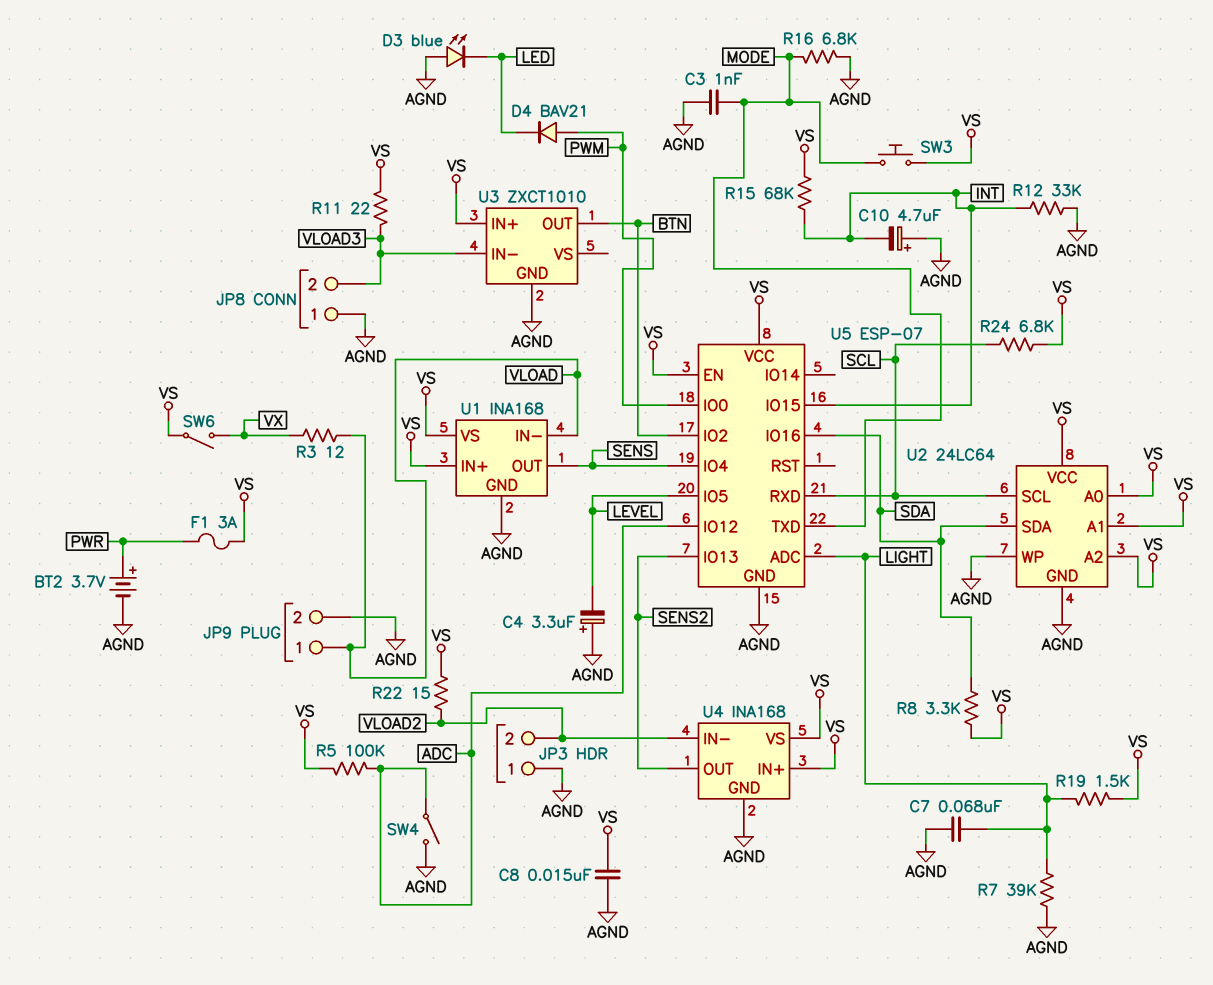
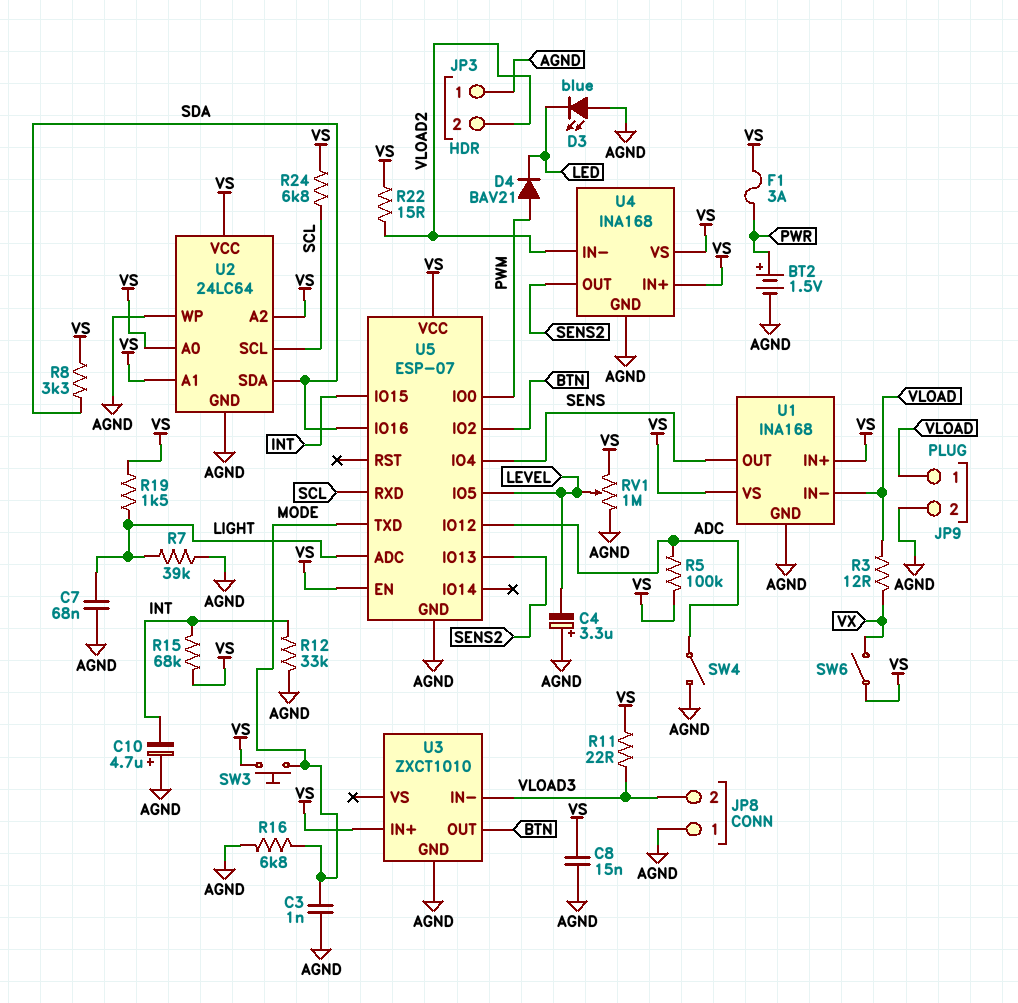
BT2: 3.7V (plus PWR, minus AGND) -> 1.5V (plus PWR, minus AGND)
RV1: none -> 1M (AGND, VS, wiper LEVEL)

